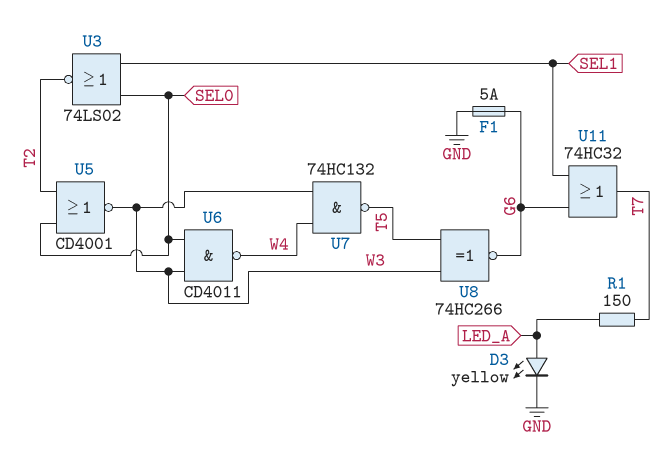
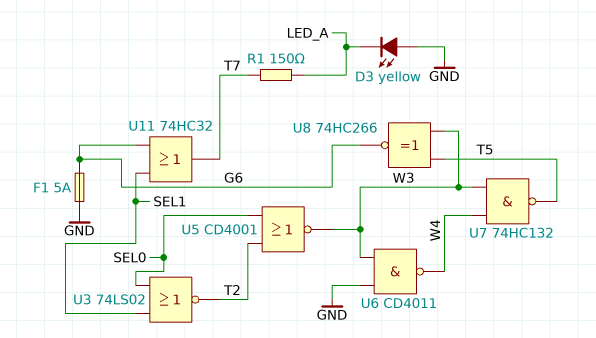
D3: LED yellow (A LED_A, K GND) -> LED yellow (A GND, K LED_A)
U6: NAND CD4011 (in SEL0, in W3, out W4) -> NAND CD4011 (in GND, in W3, out W4)

